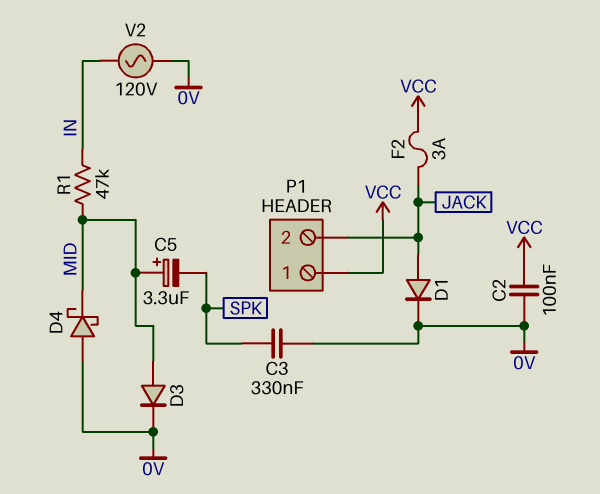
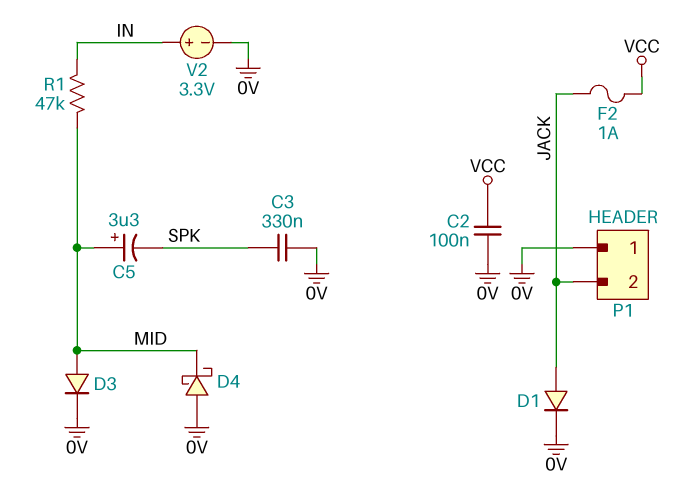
F2: 3A (JACK, VCC) -> 1A (JACK, VCC)
P1 pin 1: VCC -> 0V
V2: AC 120V (0V, IN) -> 3.3V (plus IN, minus 0V)

